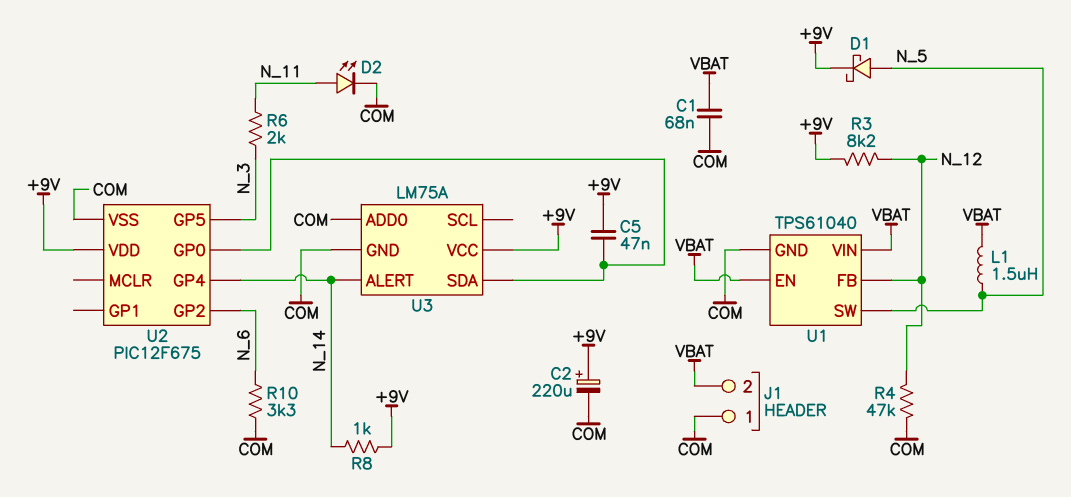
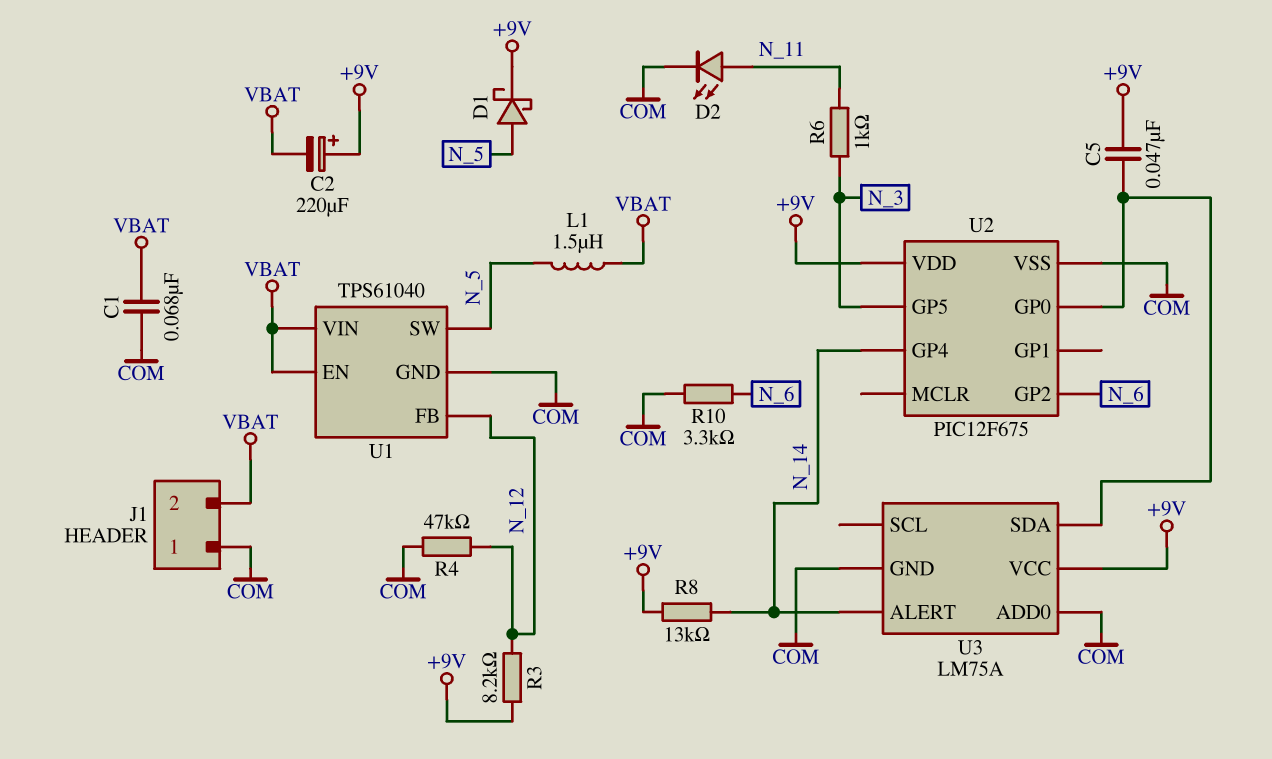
C2: 220uF (plus +9V, minus COM) -> 220uF (plus +9V, minus VBAT)
R6: 2k (N_3, N_11) -> 1k (N_3, N_11)
R8: 1k (+9V, N_14) -> 13k (+9V, N_14)

